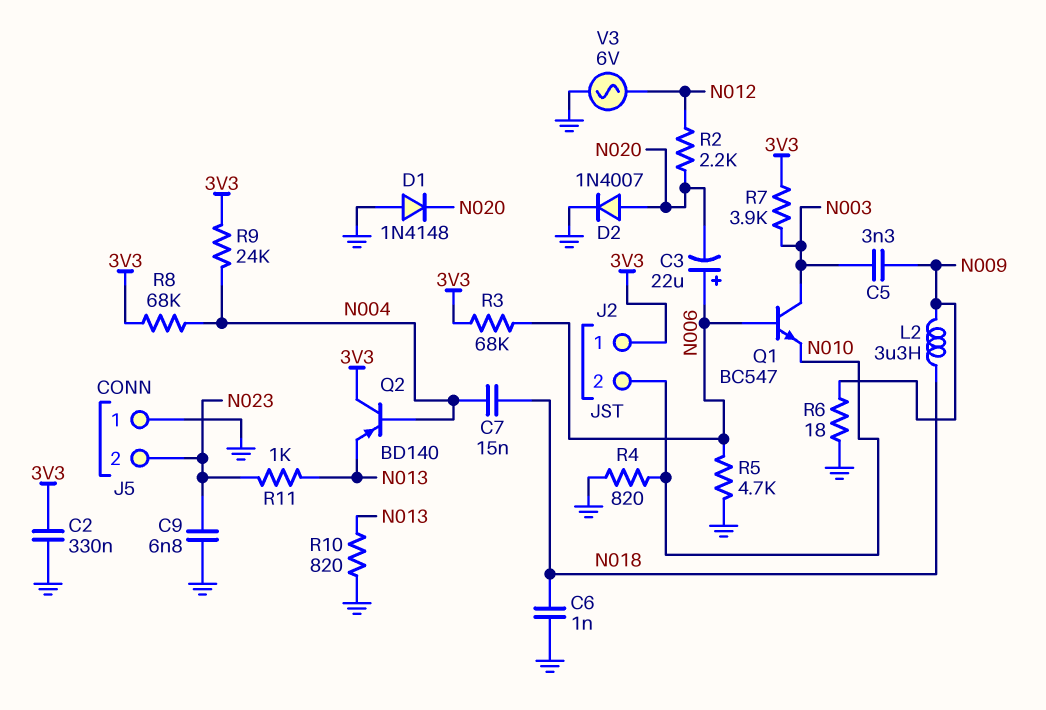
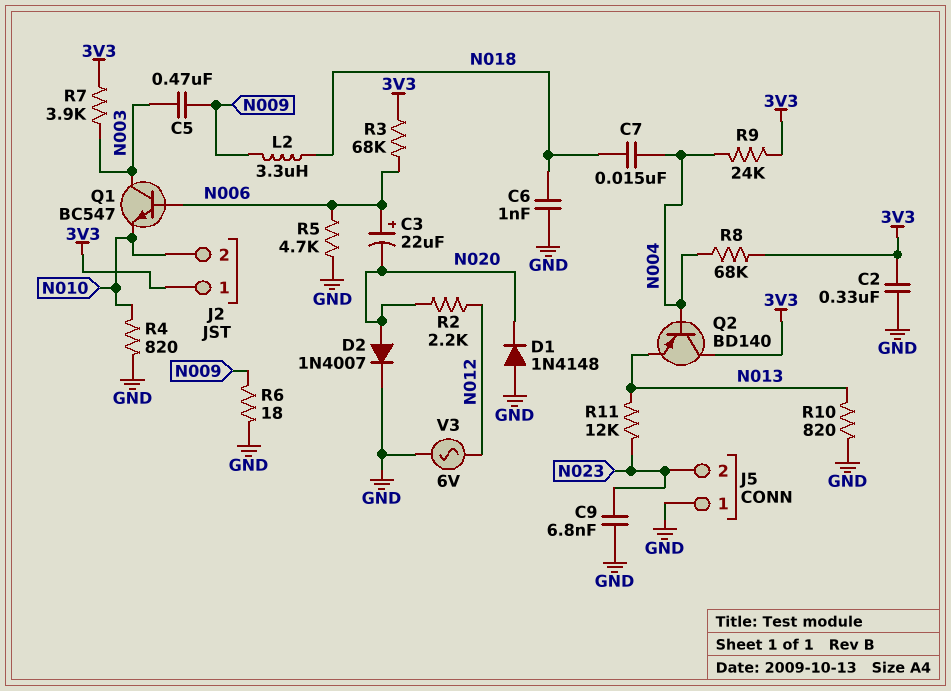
C5: 3.3nF (N003, N009) -> 470nF (N003, N009)
R11: 1k (N013, N023) -> 12k (N013, N023)

